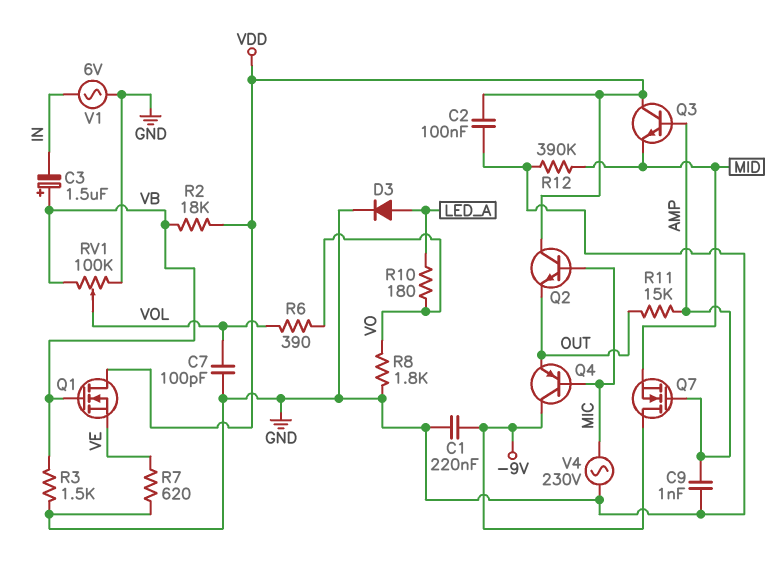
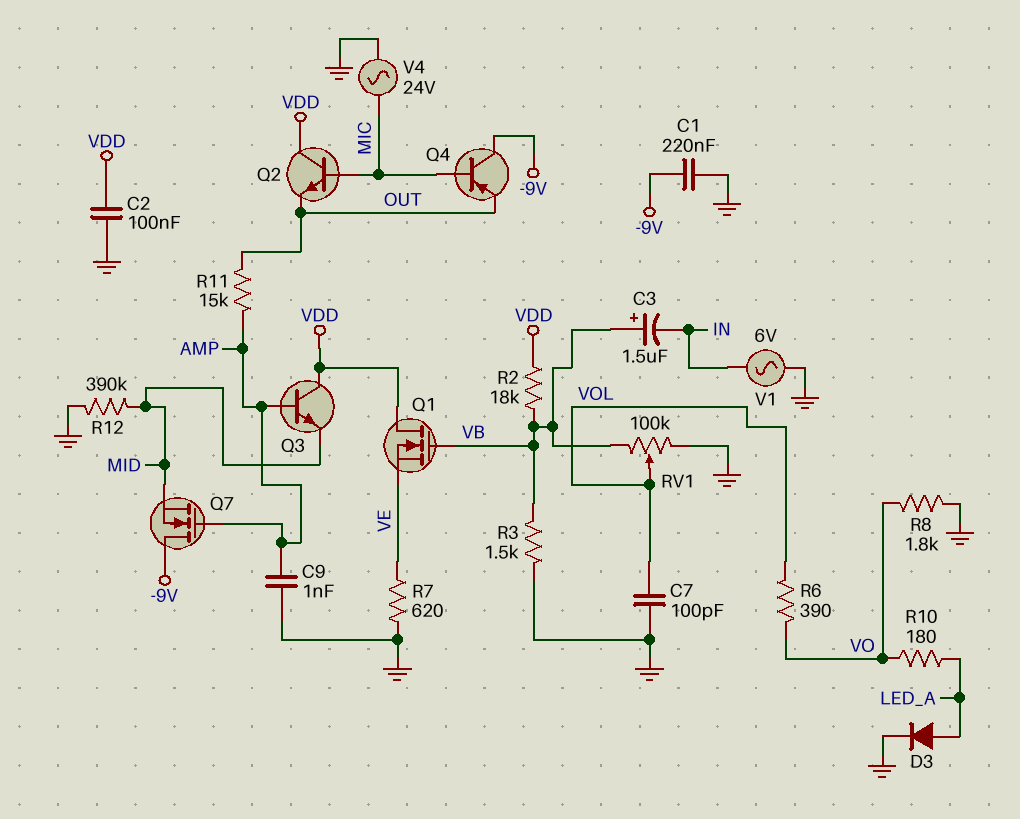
V4: AC 230V (GND, MIC) -> AC 24V (GND, MIC)

